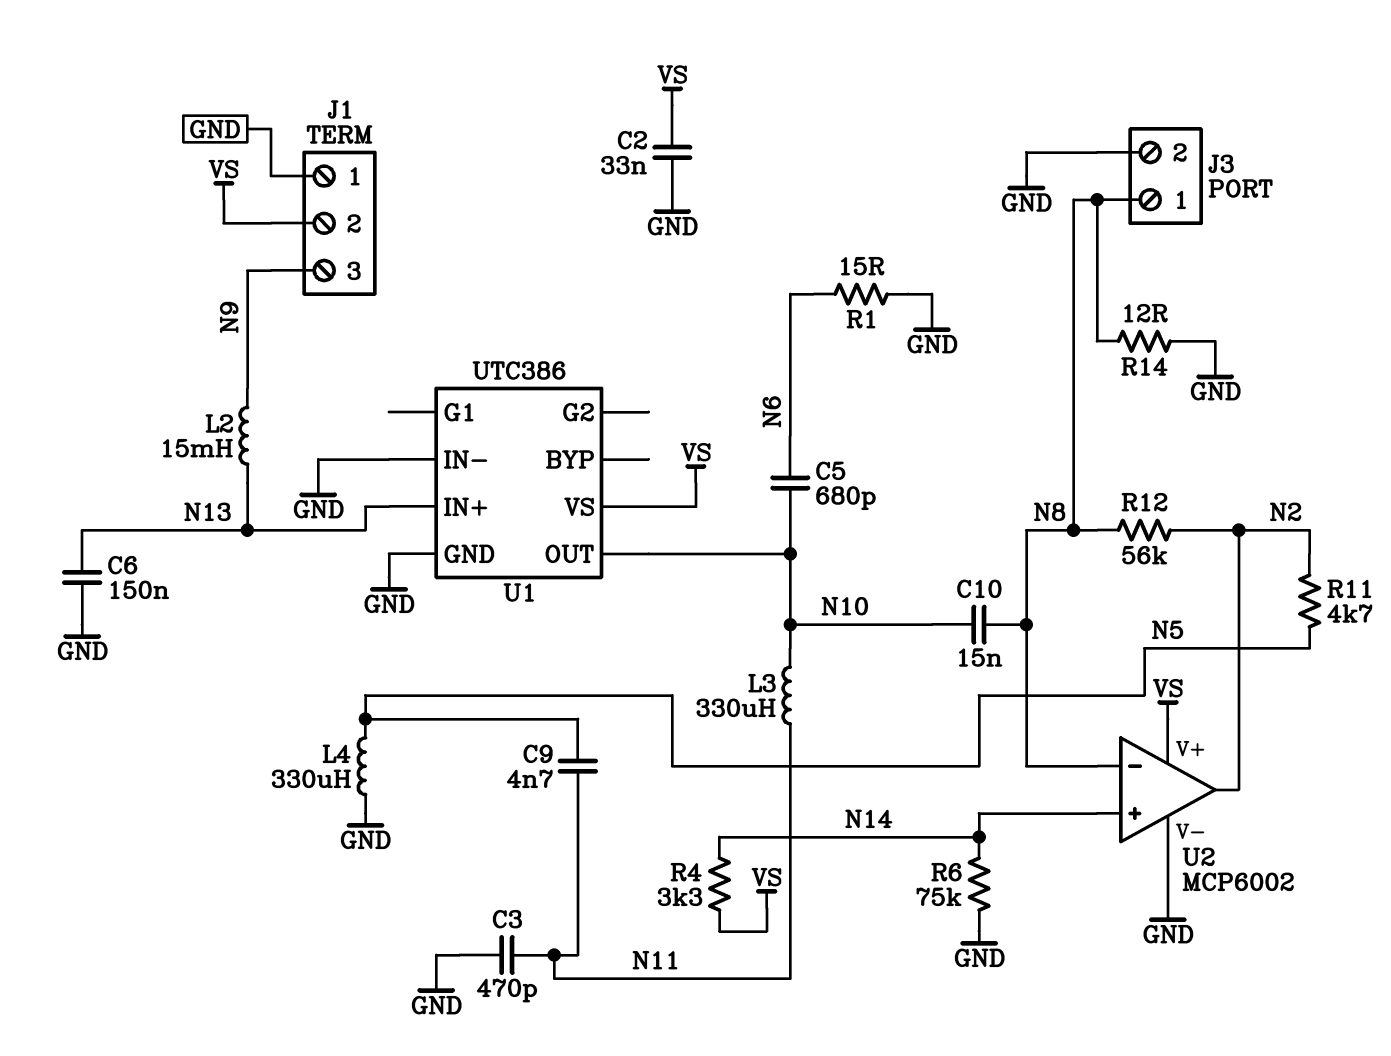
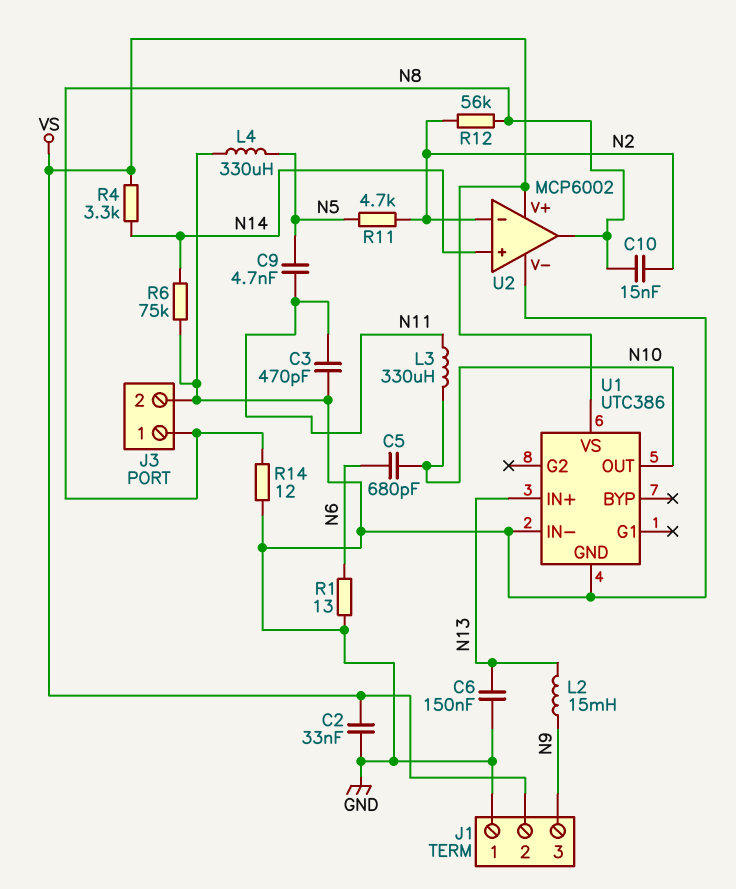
C10: 15nF (N8, N10) -> 15nF (N2, N8)
R1: 15 (GND, N6) -> 13 (GND, N6)
U2 pin in-: N8 -> N2
U2 pin out: N2 -> N8

